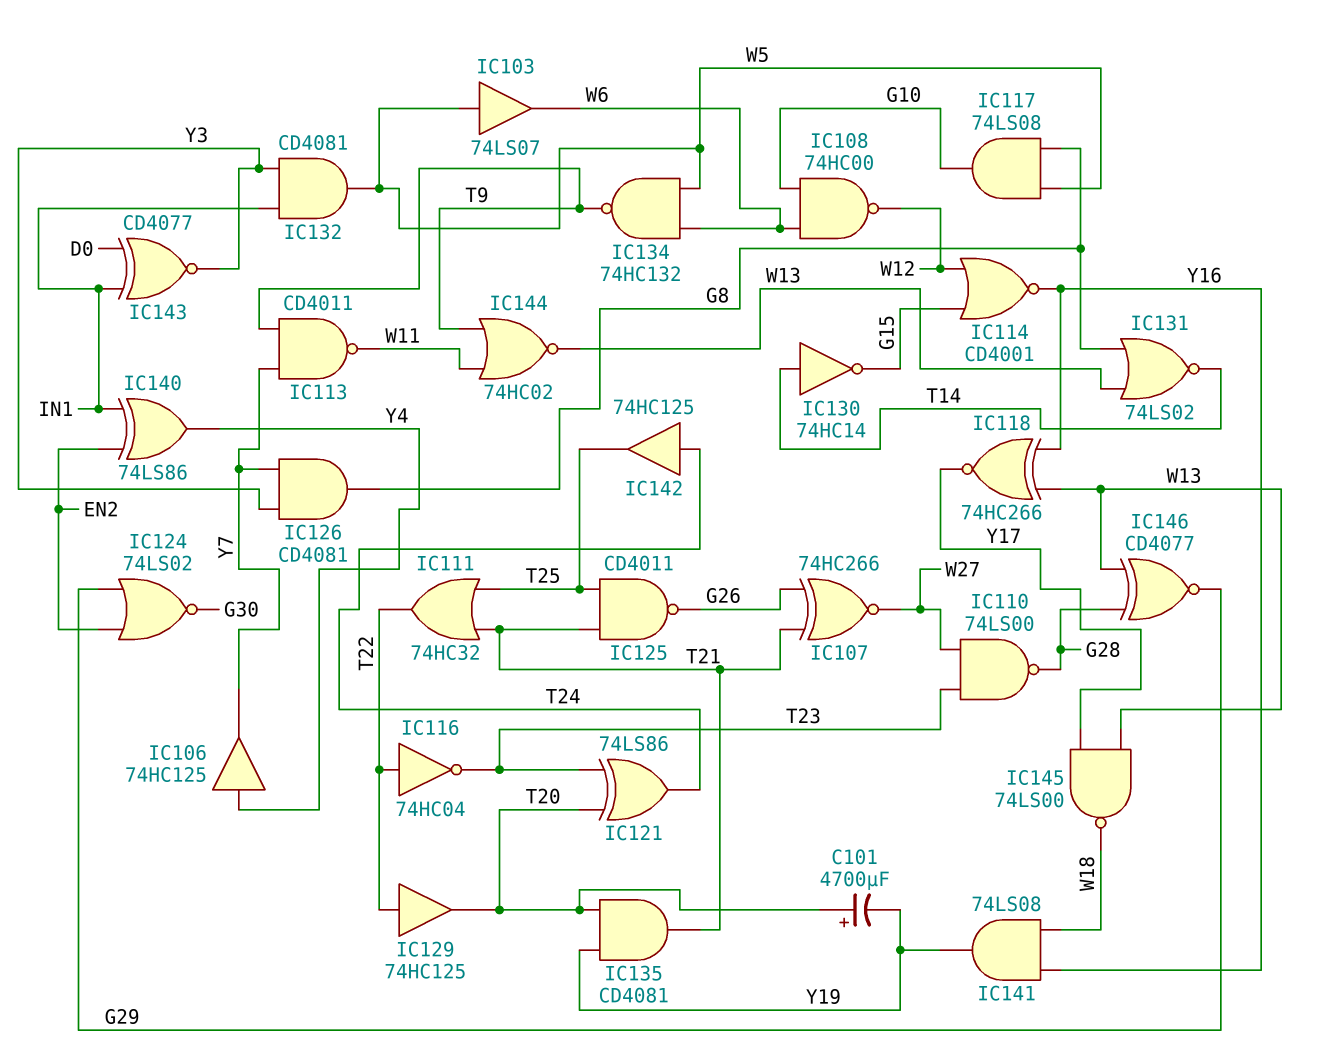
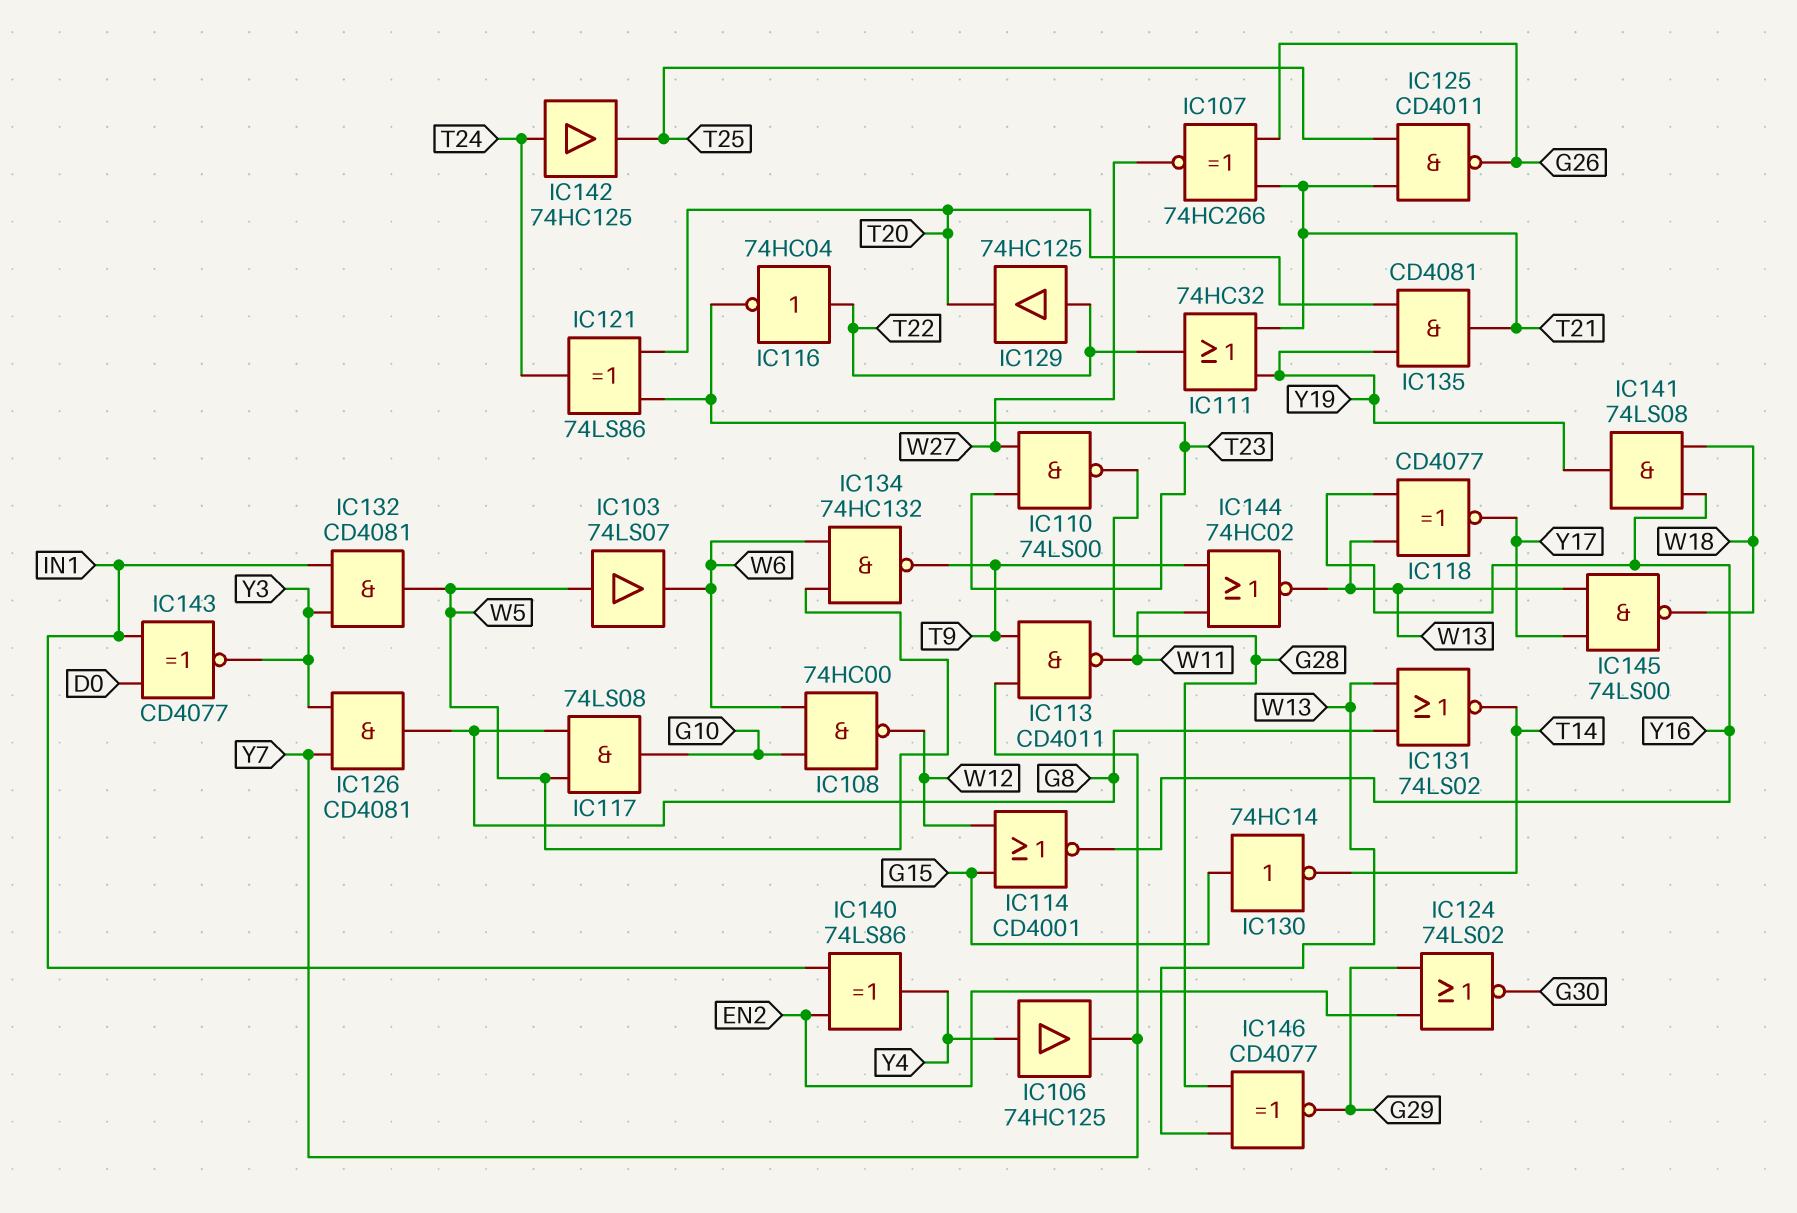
C101: 4700uF (plus T20, minus Y19) -> none
IC111: OR 74HC32 (in T21, in T25, out T22) -> OR 74HC32 (in T21, in Y19, out T22)
IC118: XNOR 74HC266 (in W13, in Y16, out Y17) -> XNOR CD4077 (in W13, in Y16, out Y17)
IC130: NOT 74HC14 (in T14, out G15) -> NOT 74HC14 (in G15, out T14)

